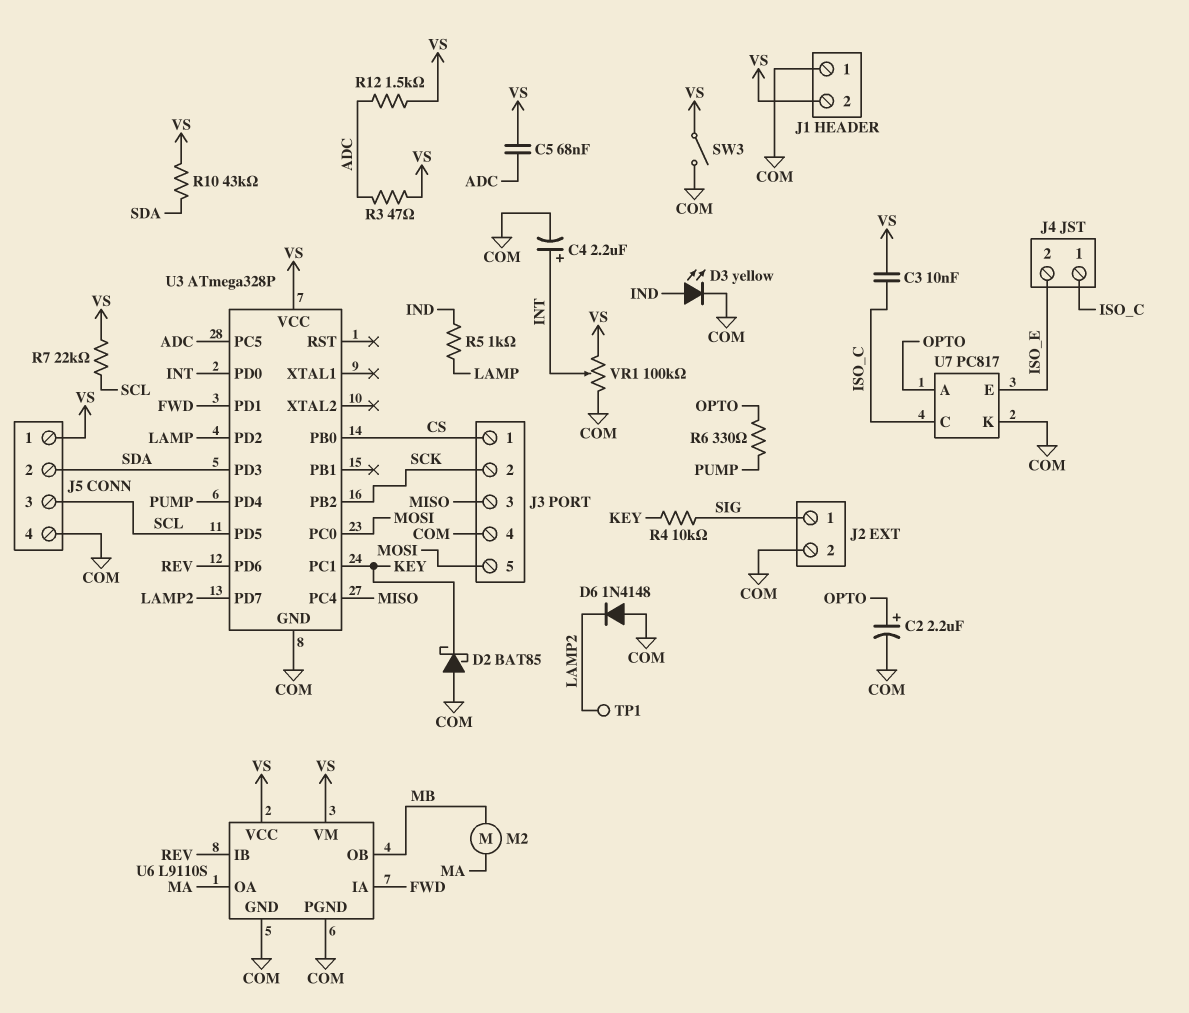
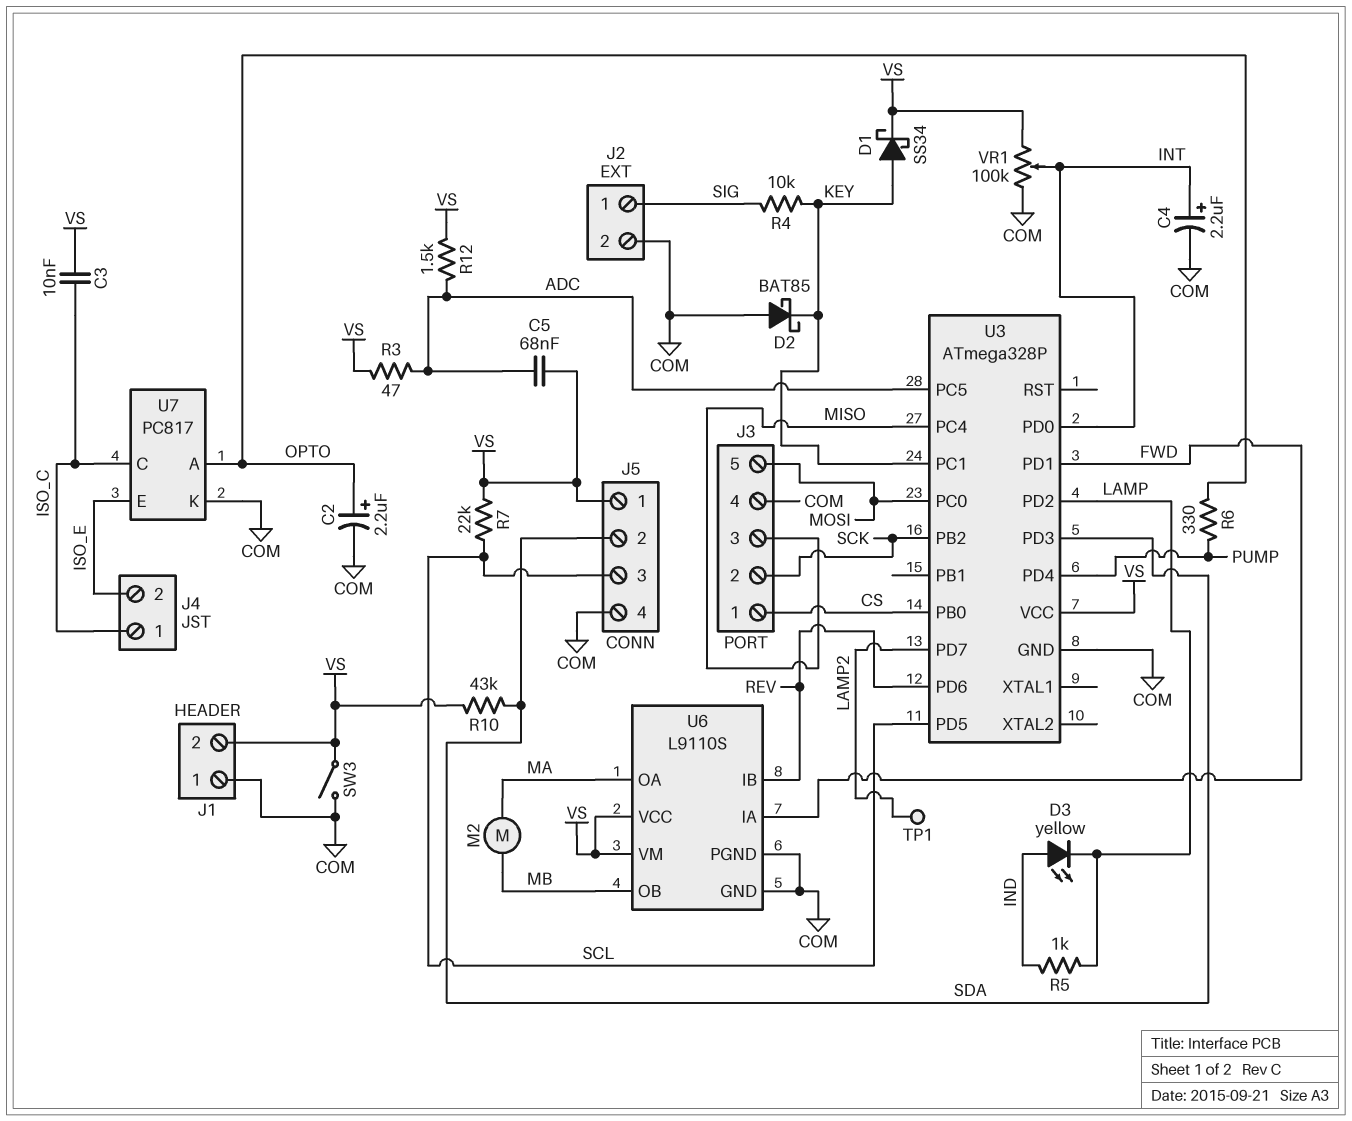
D1: none -> schottky SS34 (A KEY, K VS)
D3: LED yellow (A IND, K COM) -> LED yellow (A IND, K LAMP)
D6: diode 1N4148 (A COM, K LAMP2) -> none

